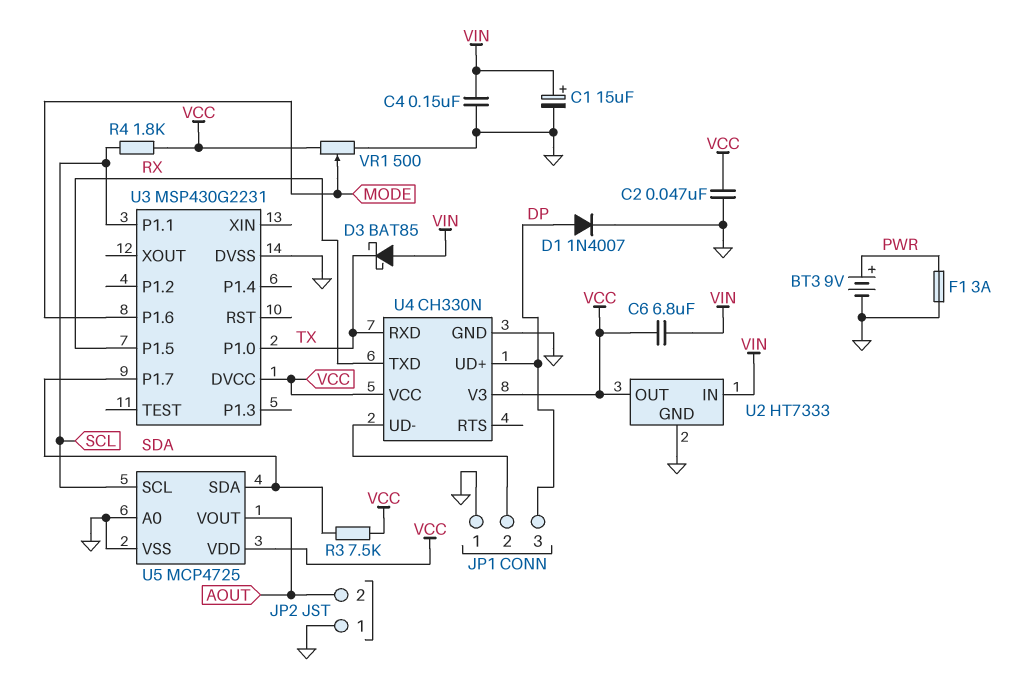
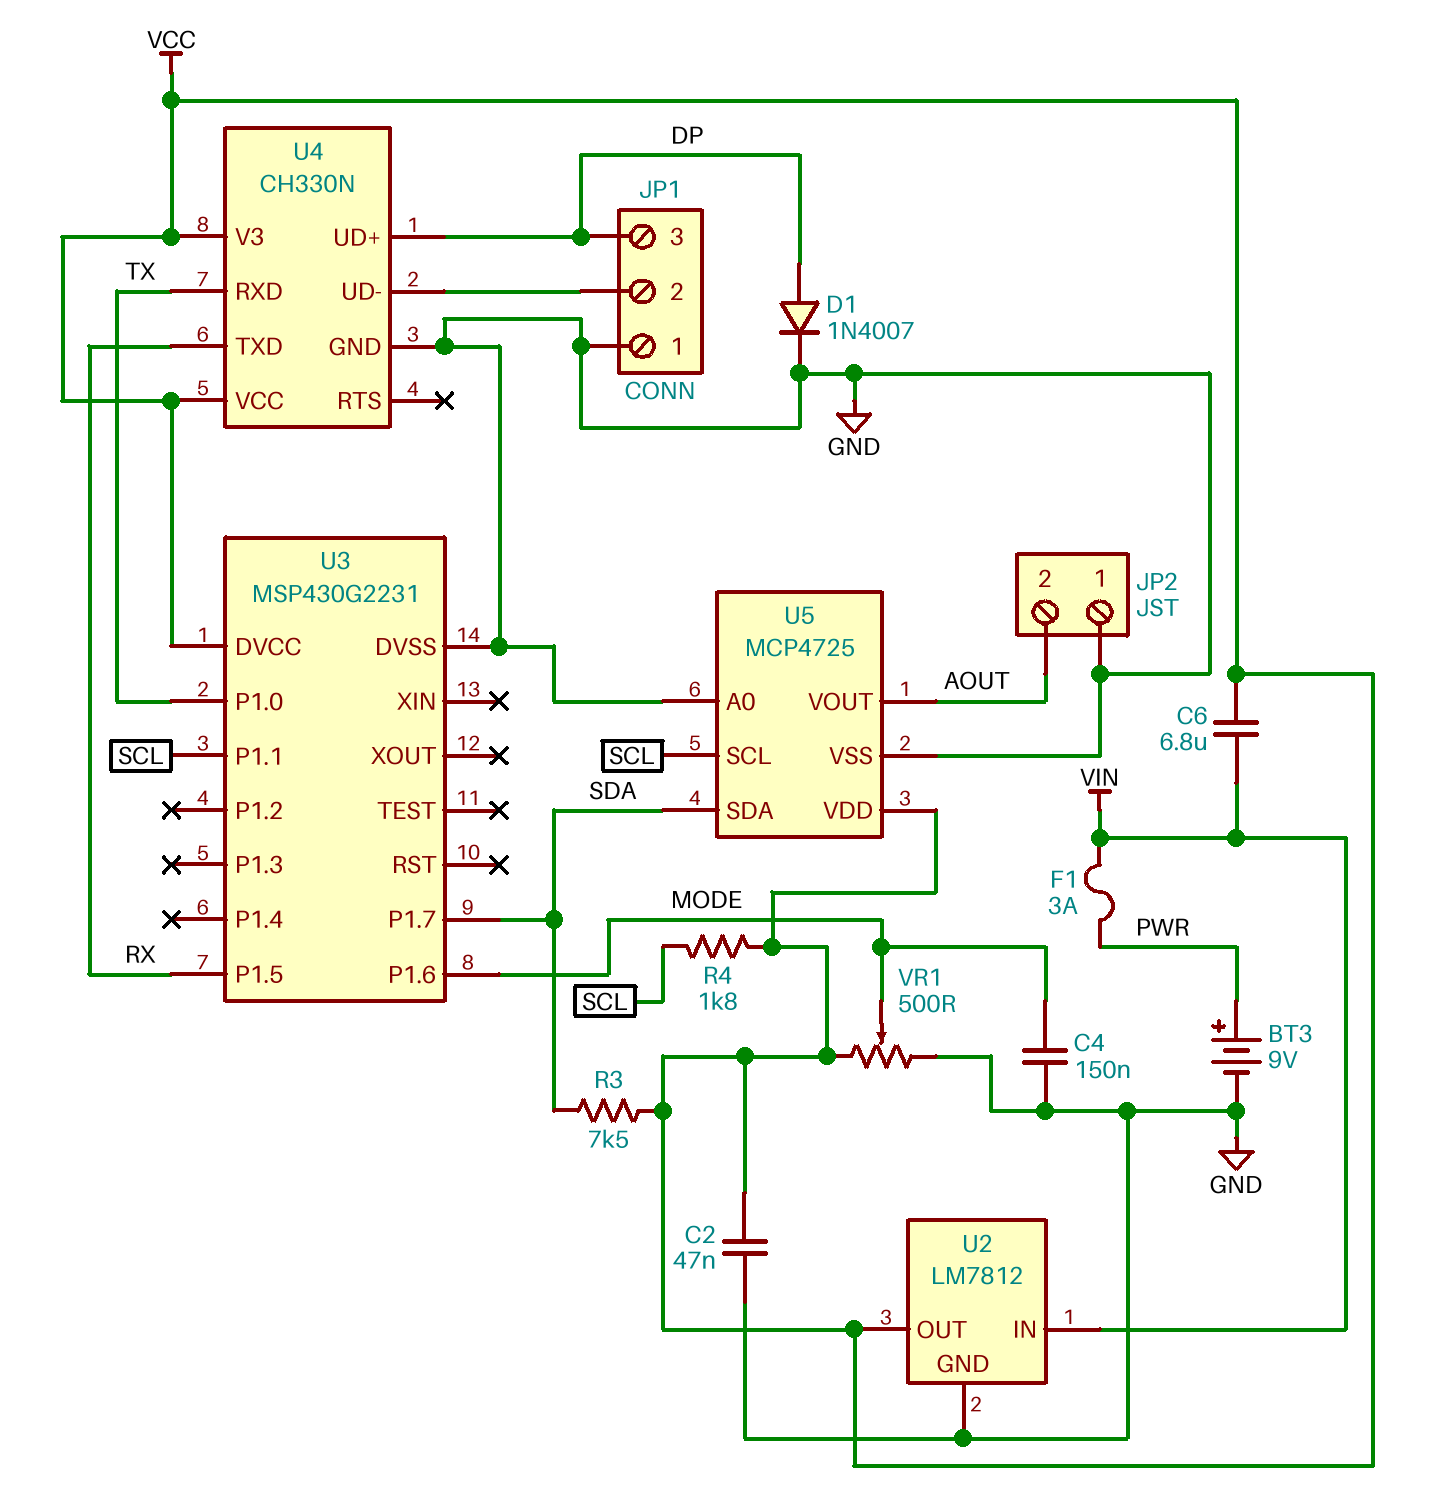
C1: 15uF (plus VIN, minus GND) -> none
C4: 150nF (GND, VIN) -> 150nF (GND, MODE)
D3: schottky BAT85 (A VIN, K TX) -> none
F1: 3A (GND, PWR) -> 3A (PWR, VIN)
U2: HT7333 -> LM7812

